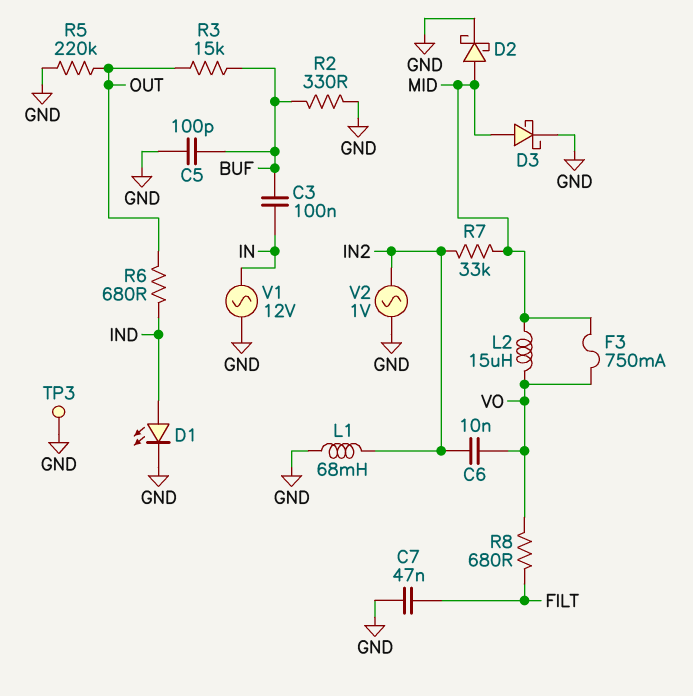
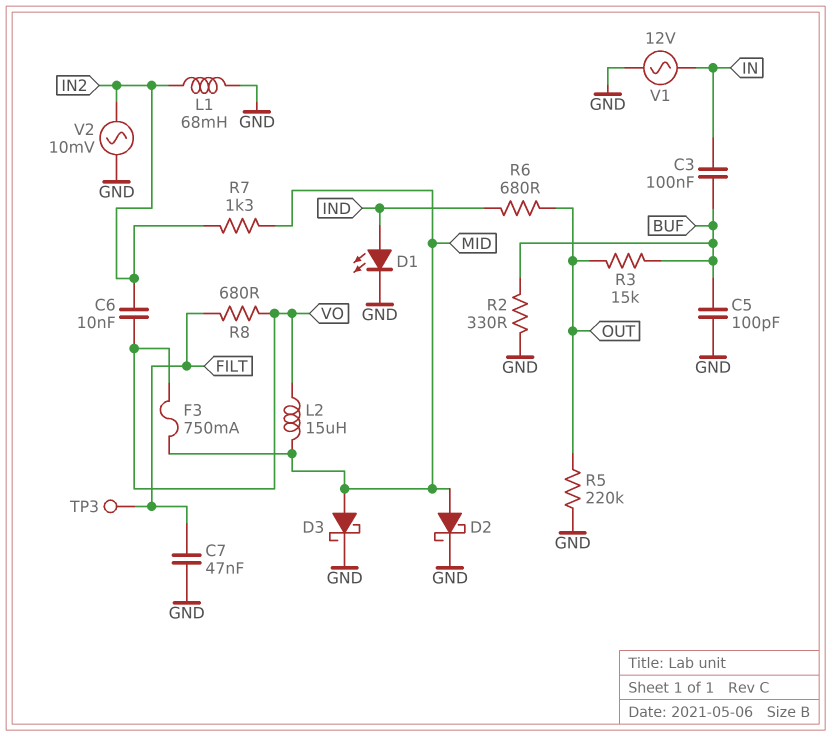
R7: 33k (IN2, MID) -> 1.3k (IN2, MID)
TP3: test point (GND) -> test point (FILT)
V2: AC 1V (GND, IN2) -> AC 10mV (GND, IN2)

